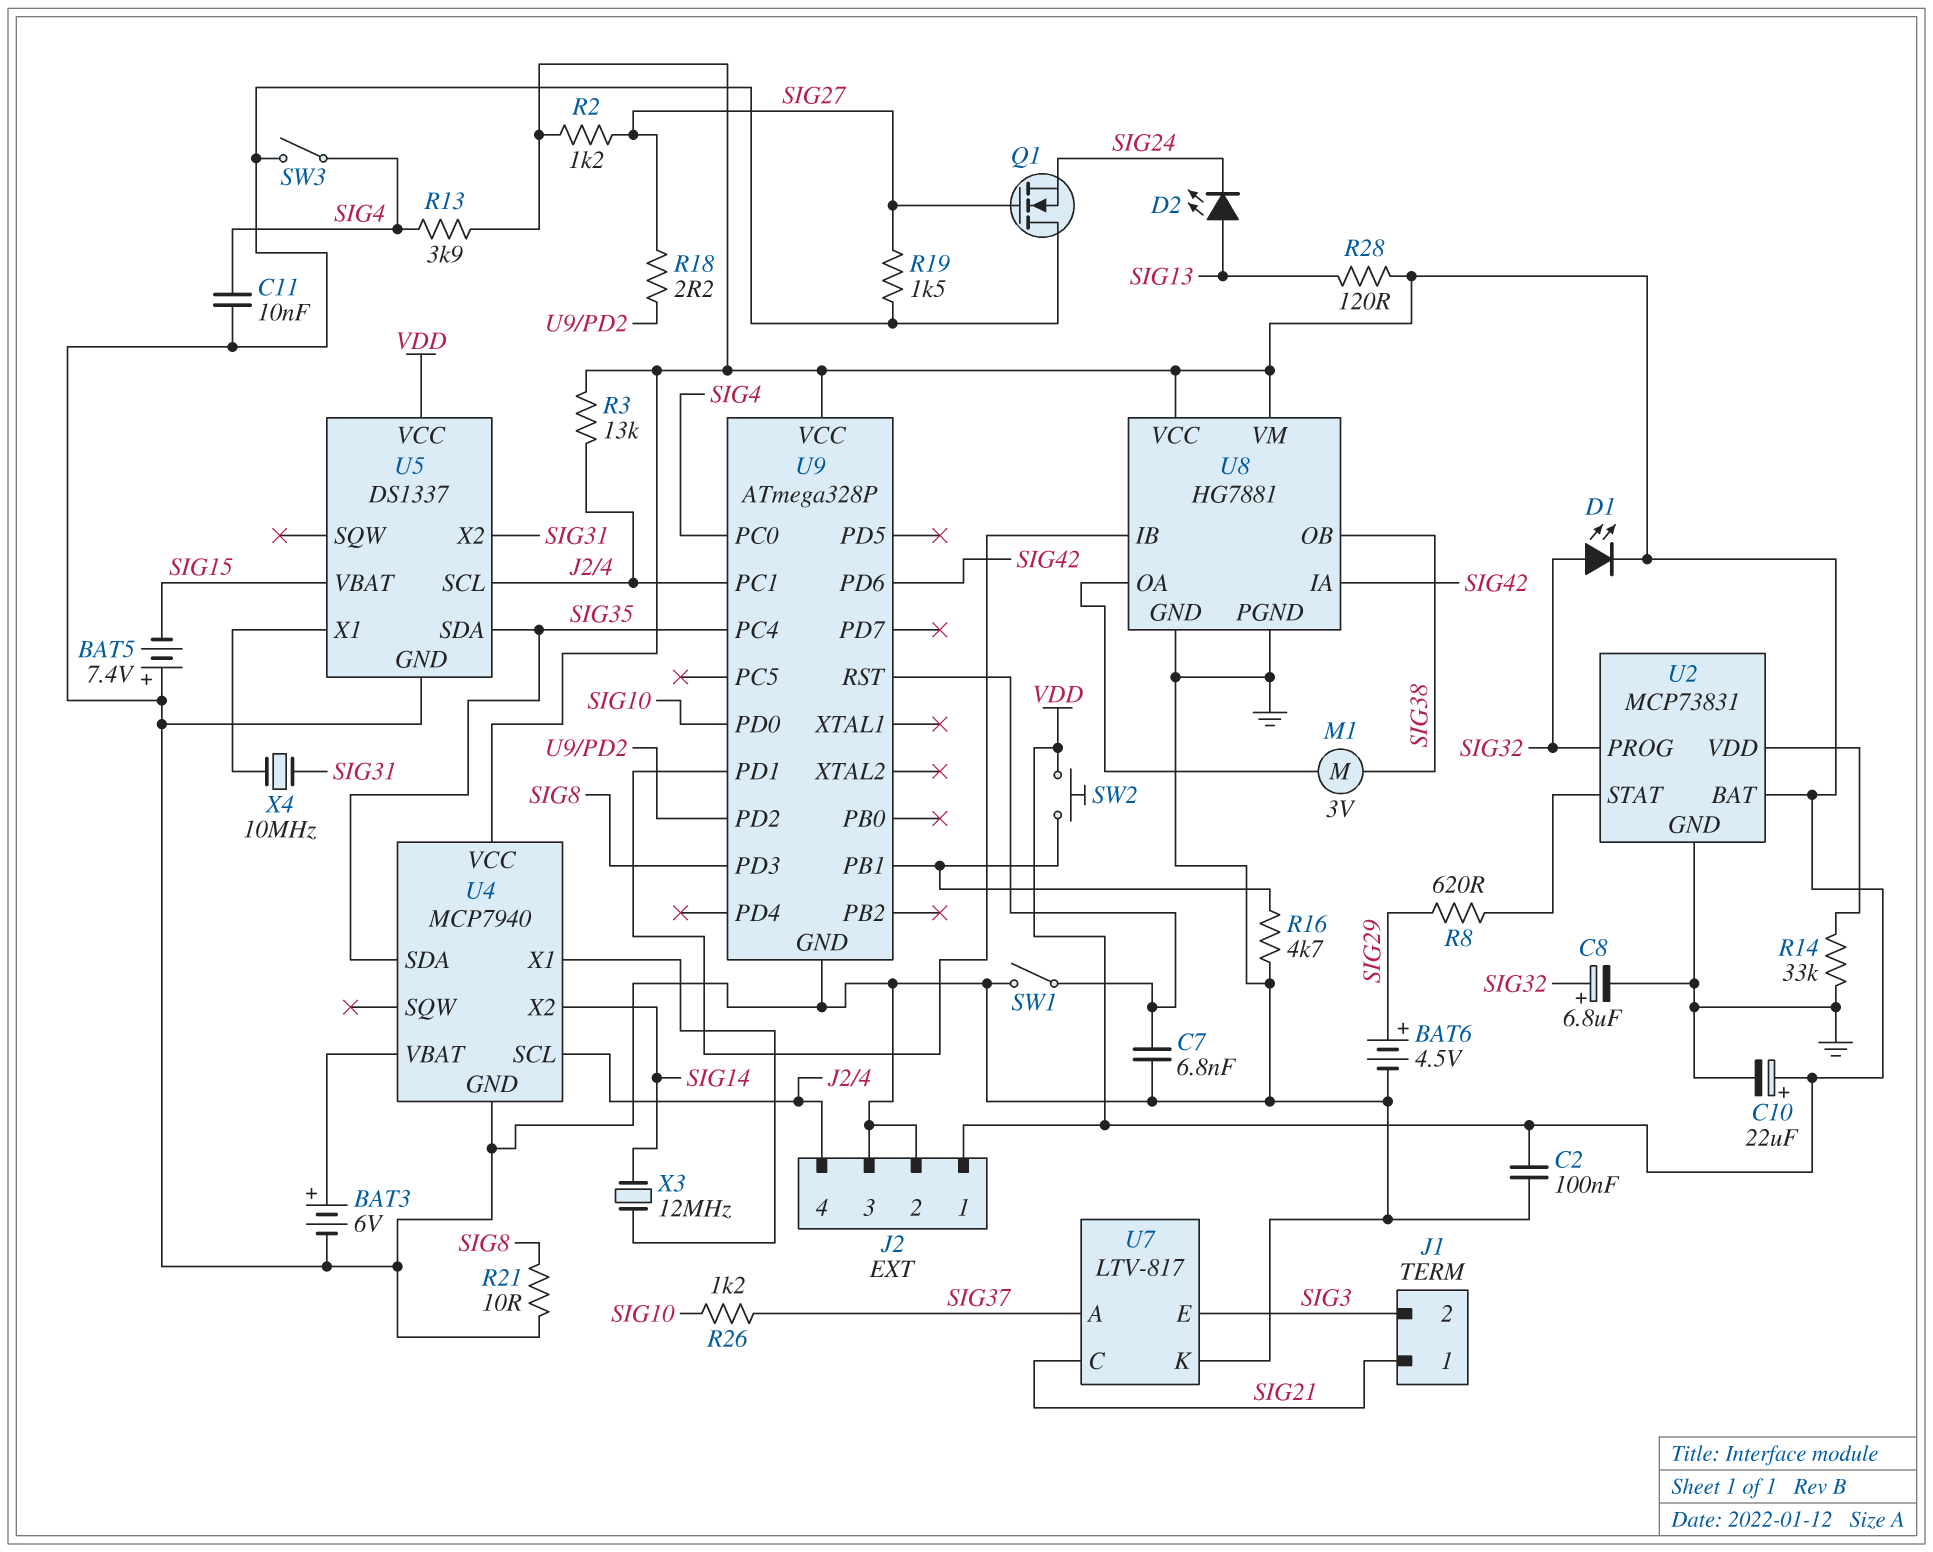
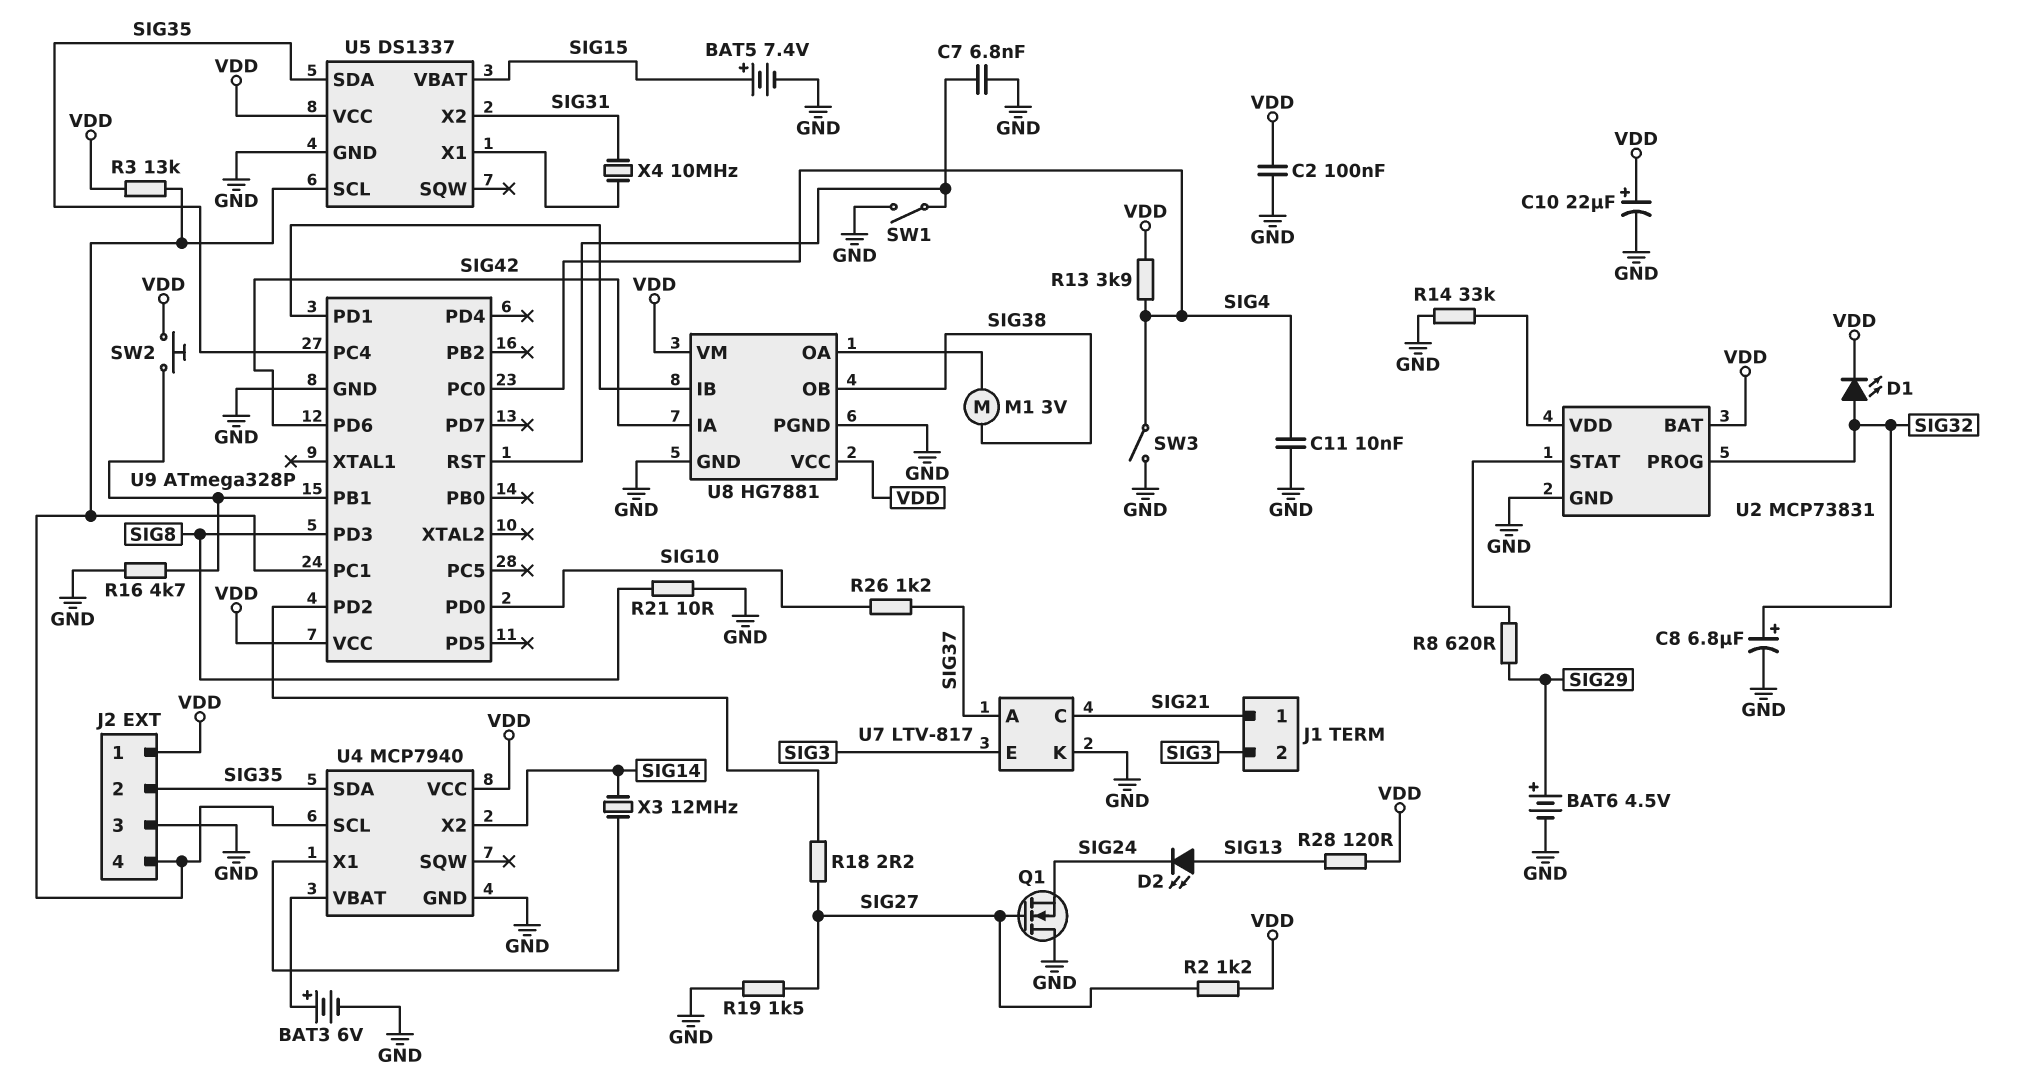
BAT5: 7.4V (plus GND, minus SIG15) -> 7.4V (plus SIG15, minus GND)
J2 pin 2: GND -> SIG35

